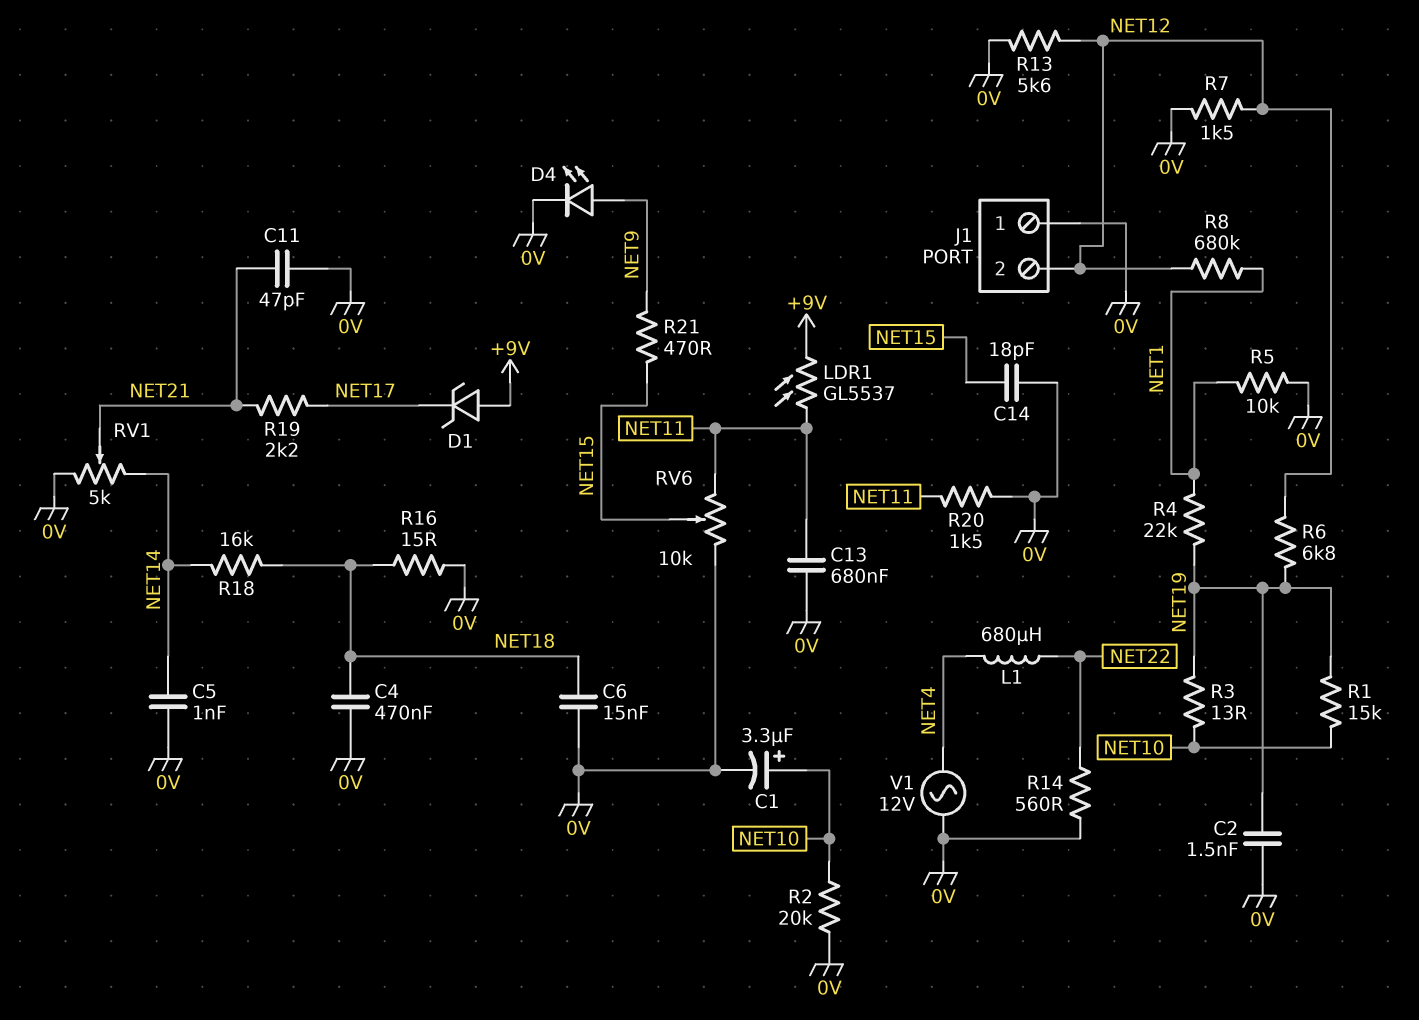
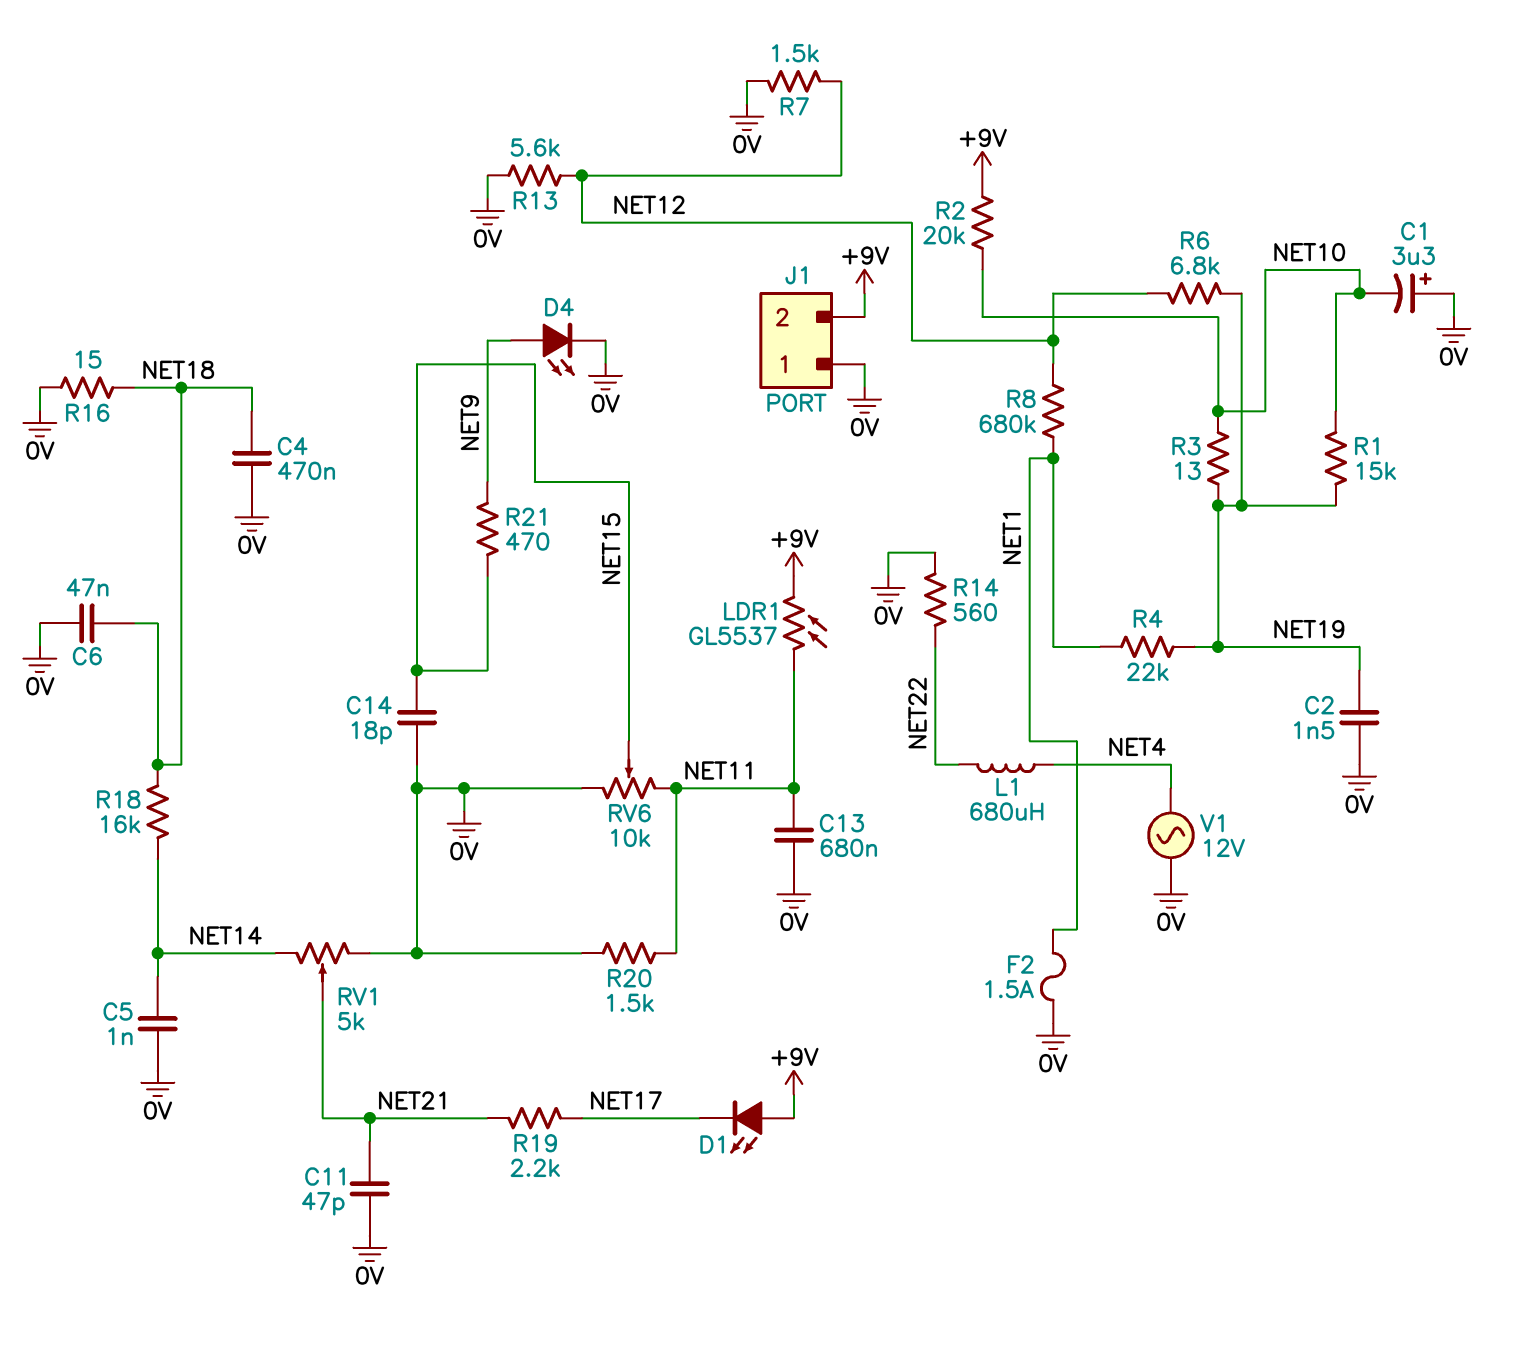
C1: 3.3uF (plus NET10, minus 0V) -> 3.3uF (plus 0V, minus NET10)
C6: 15nF (0V, NET18) -> 47nF (0V, NET18)
D1: zener (A +9V, K NET17) -> LED (A +9V, K NET17)
F2: none -> 1.5A (0V, NET1)
J1 pin 2: NET12 -> +9V
R2: 20k (0V, NET10) -> 20k (+9V, NET10)
R5: 10k (0V, NET1) -> none

